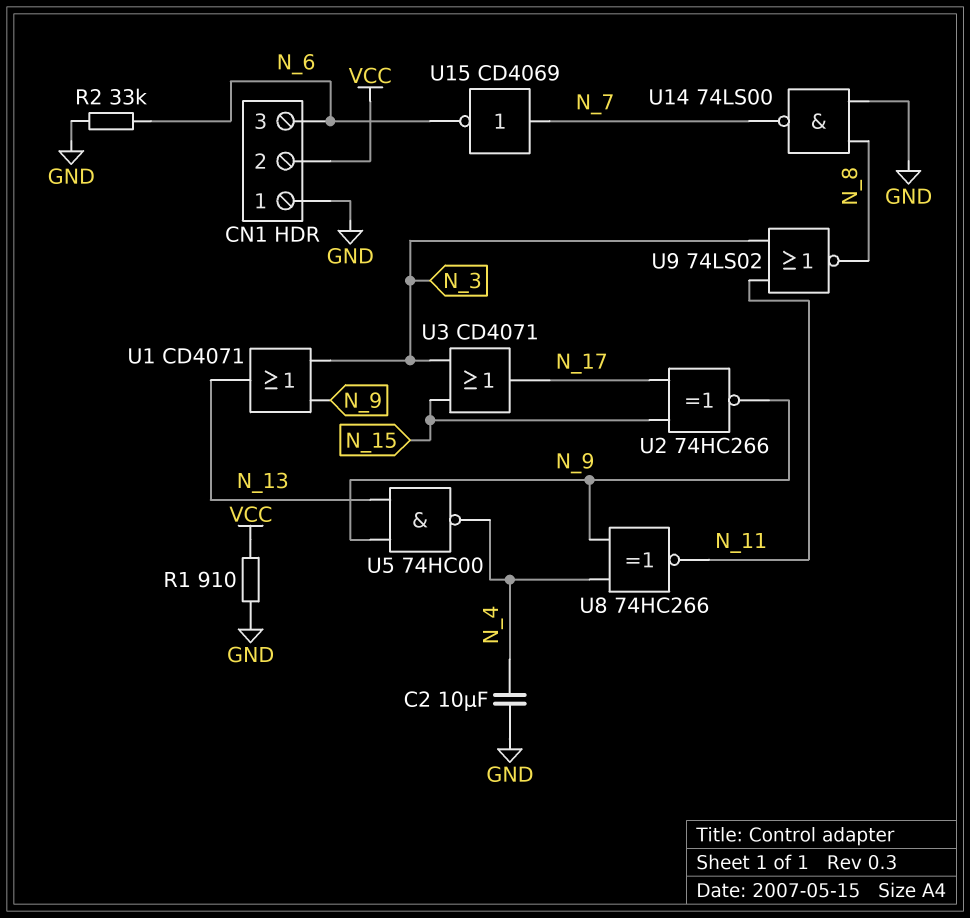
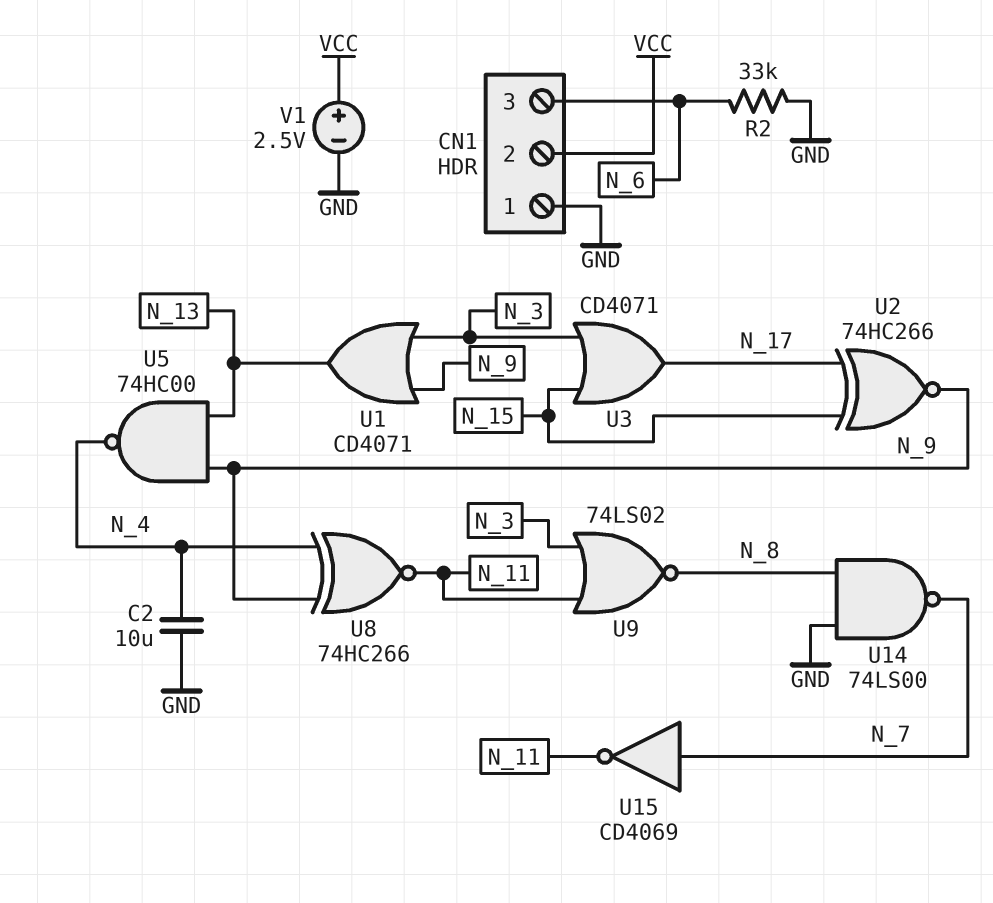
R1: 910 (GND, VCC) -> none
U15: NOT CD4069 (in N_7, out N_6) -> NOT CD4069 (in N_7, out N_11)
V1: none -> 2.5V (plus VCC, minus GND)

